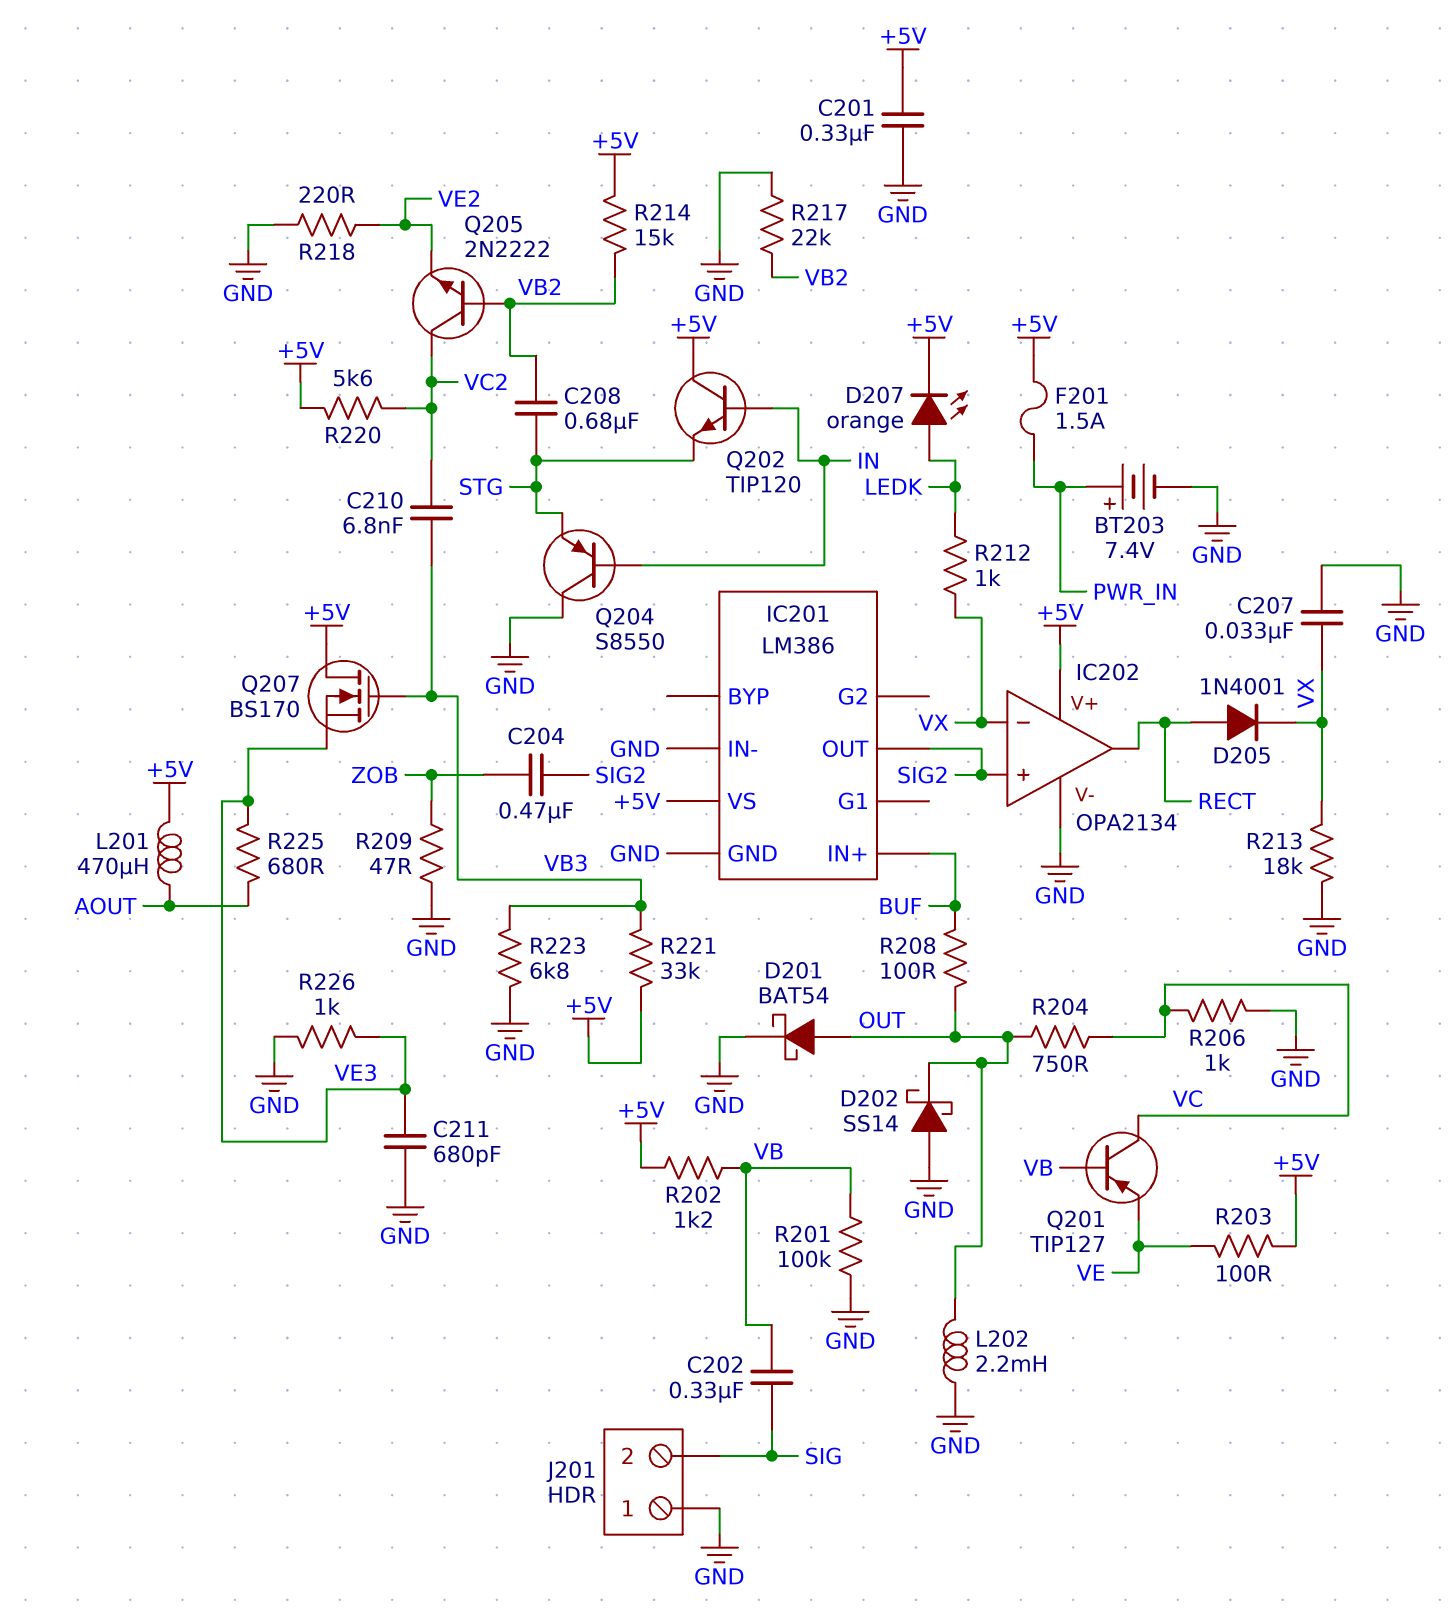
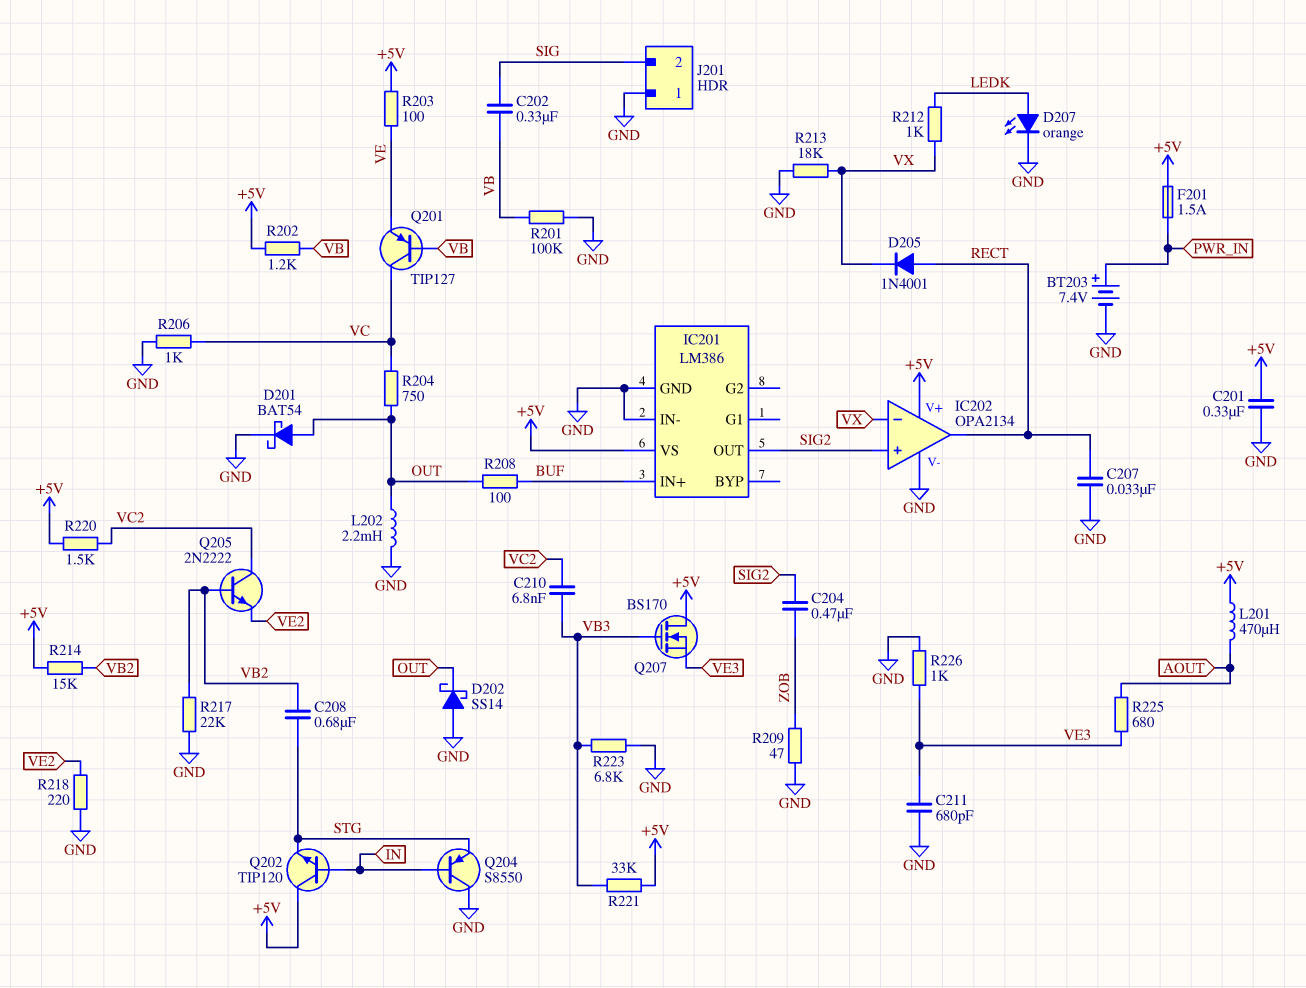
C207: 33nF (GND, VX) -> 33nF (GND, RECT)
D207: LED orange (A LEDK, K +5V) -> LED orange (A LEDK, K GND)
R220: 5.6k (+5V, VC2) -> 1.5k (+5V, VC2)

